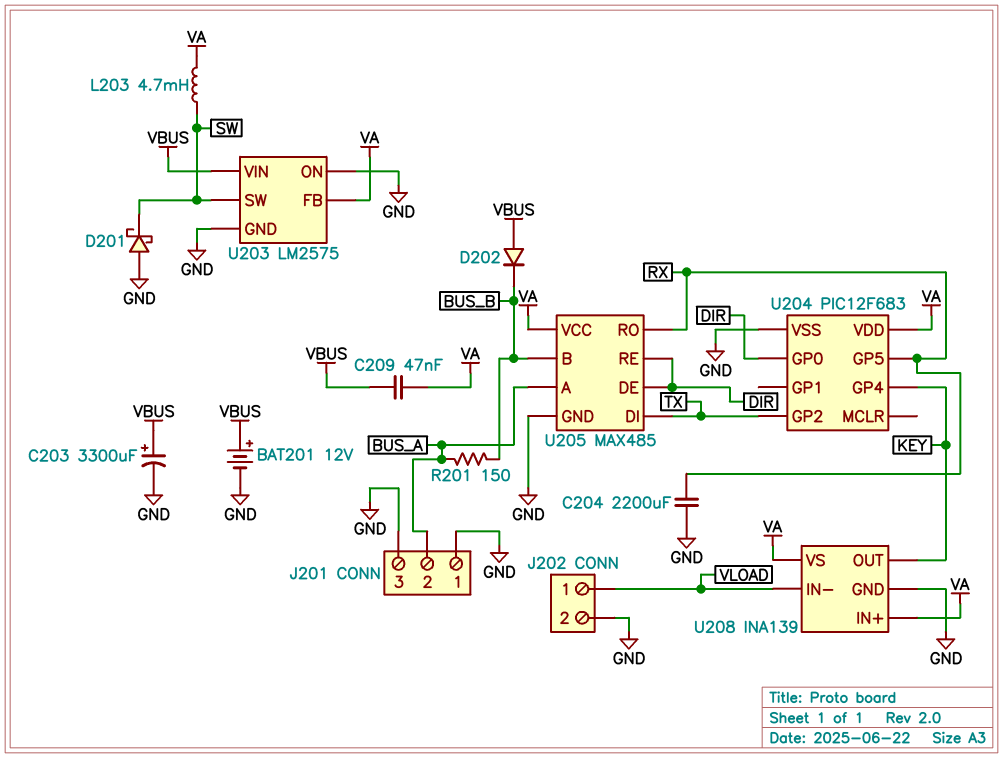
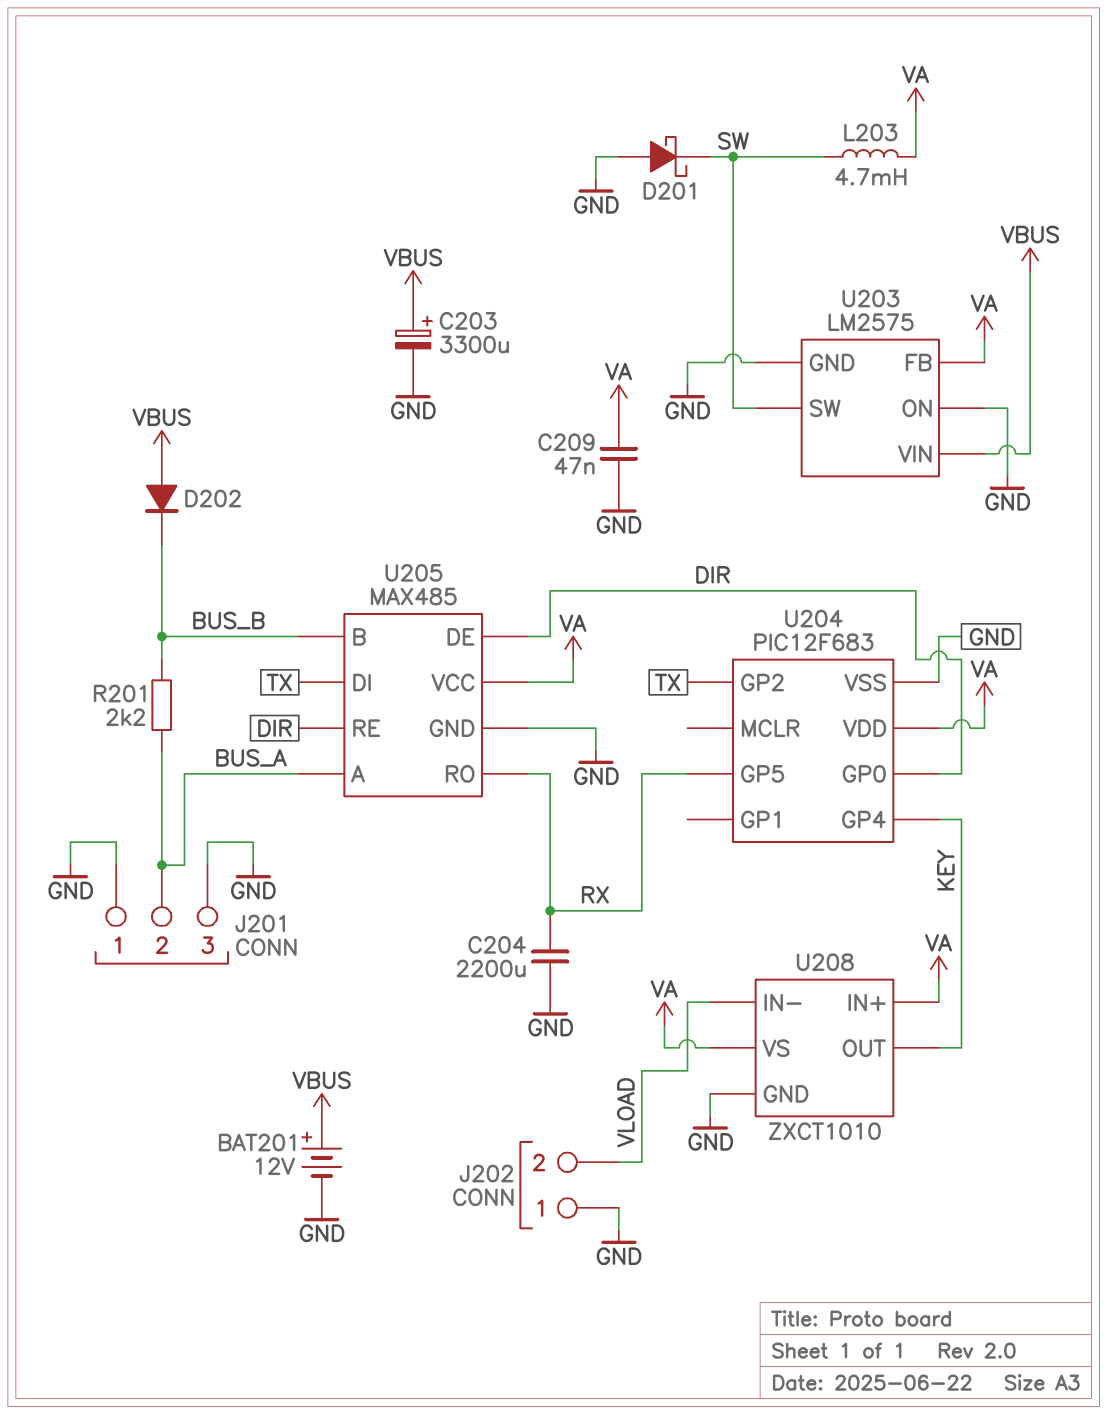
C209: 47nF (VA, VBUS) -> 47nF (GND, VA)
J202 pin 1: VLOAD -> GND
J202 pin 2: GND -> VLOAD
R201: 150 (BUS_A, BUS_B) -> 2.2k (BUS_A, BUS_B)
U208: INA139 -> ZXCT1010

